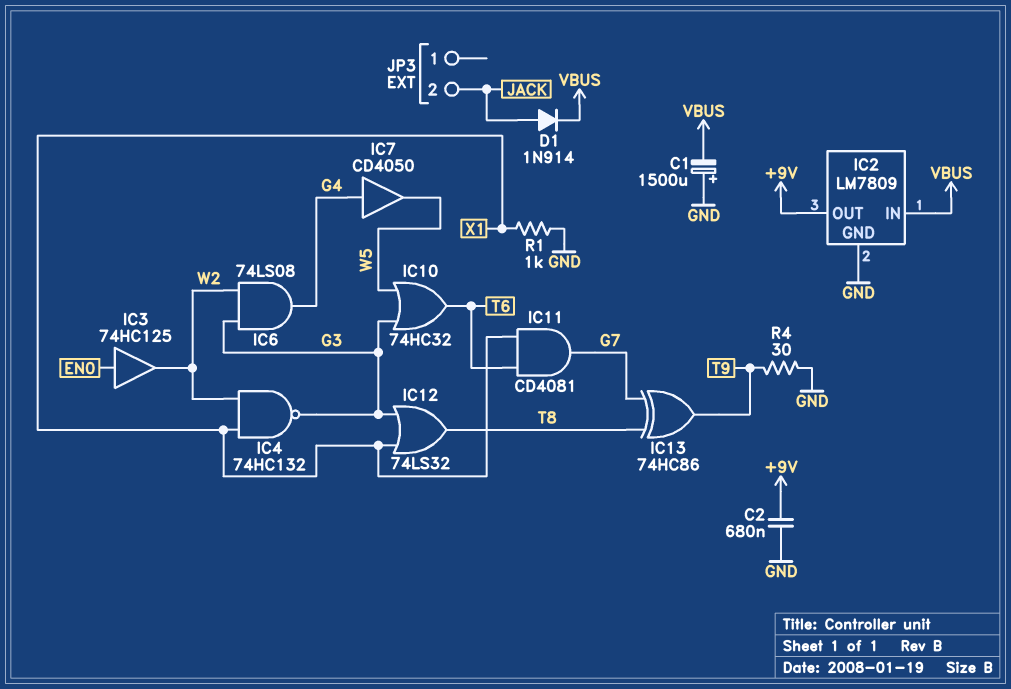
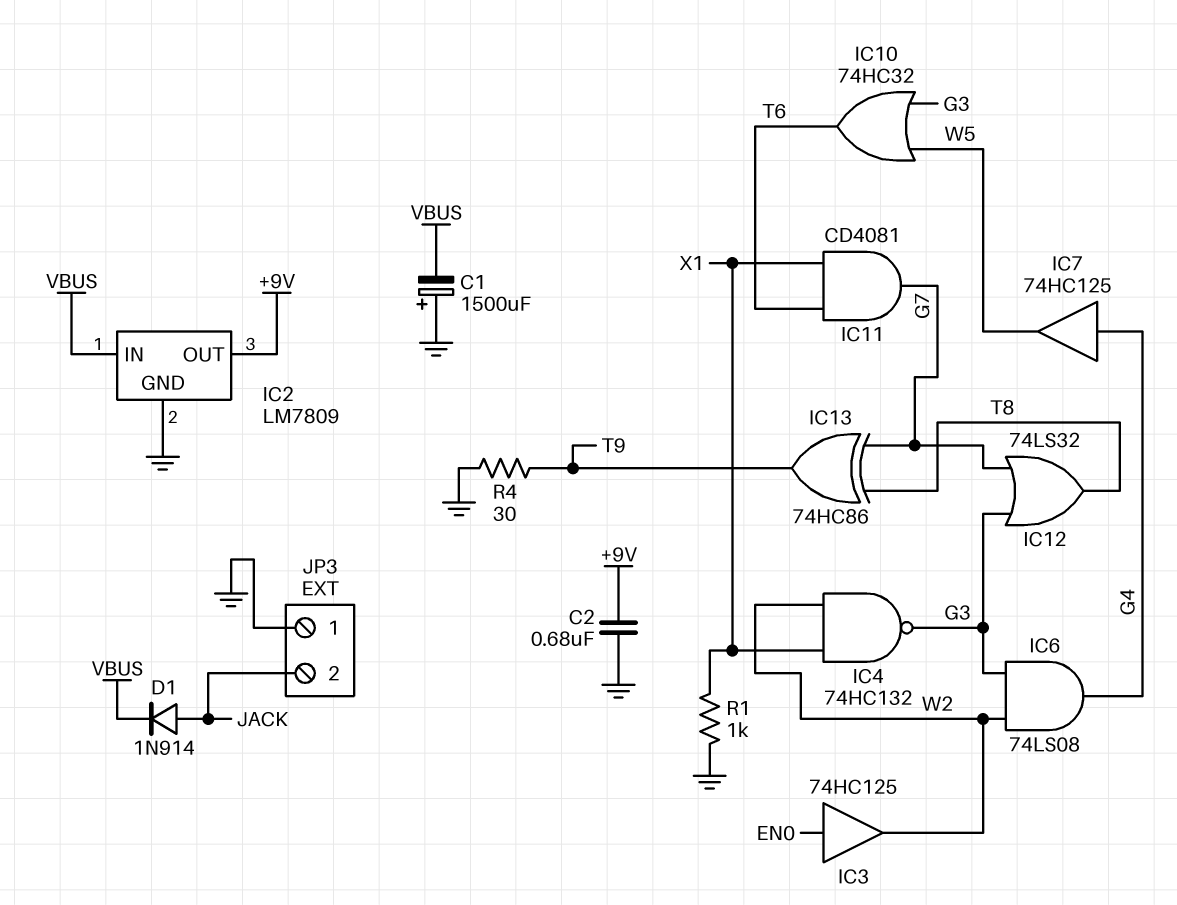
IC7: buffer CD4050 (in G4, out W5) -> buffer 74HC125 (in G4, out W5)
IC12: OR 74LS32 (in G3, in X1, out T8) -> OR 74LS32 (in G3, in G7, out T8)
JP3 pin 1: none -> GND

